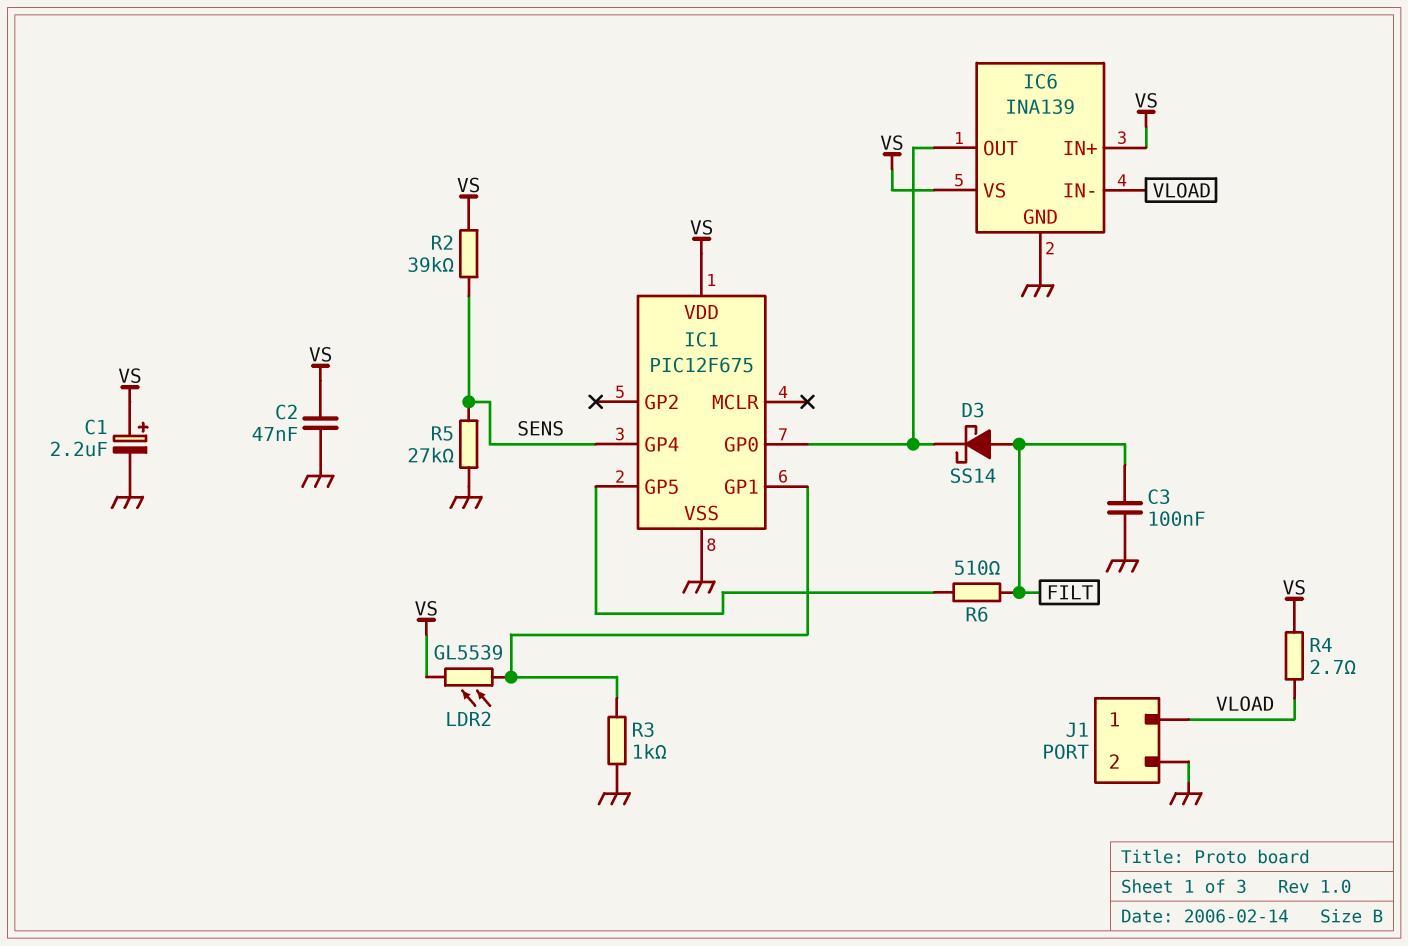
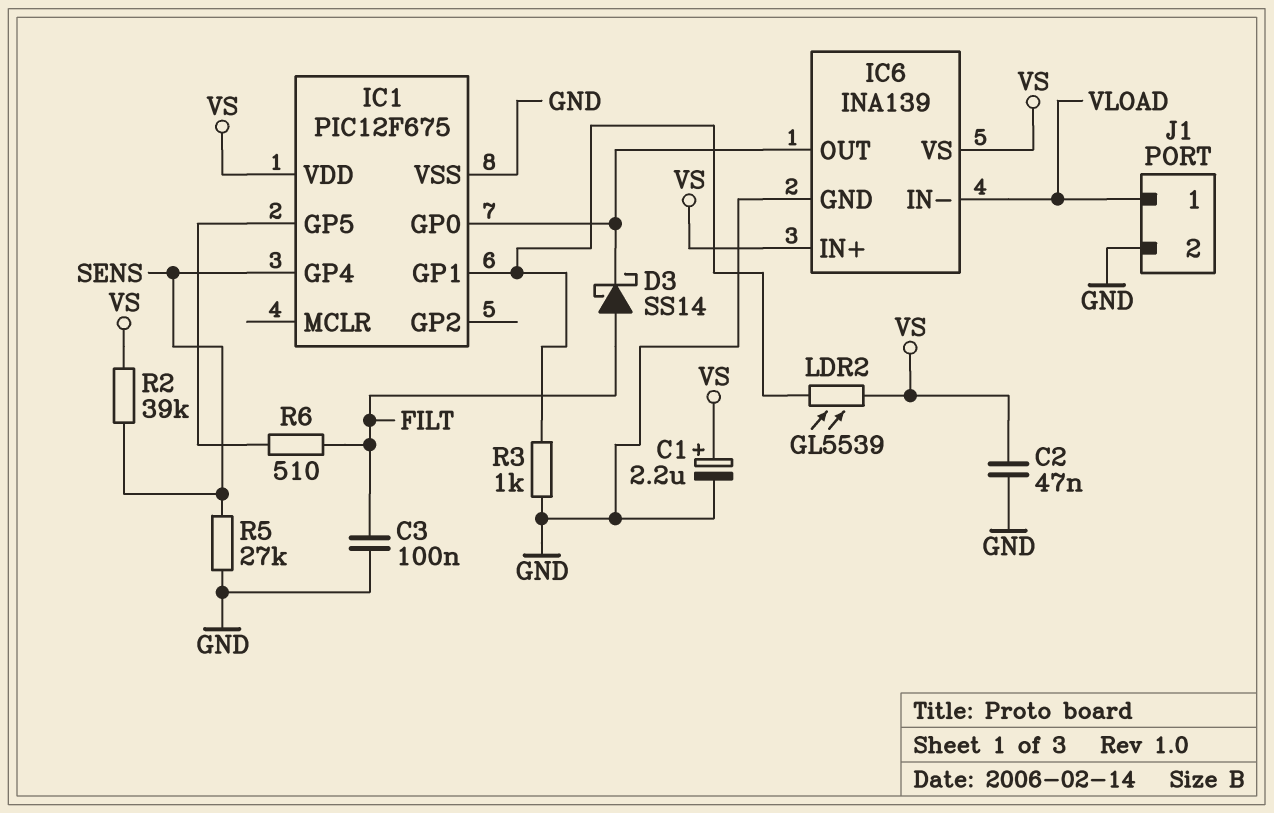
R4: 2.7 (VLOAD, VS) -> none

